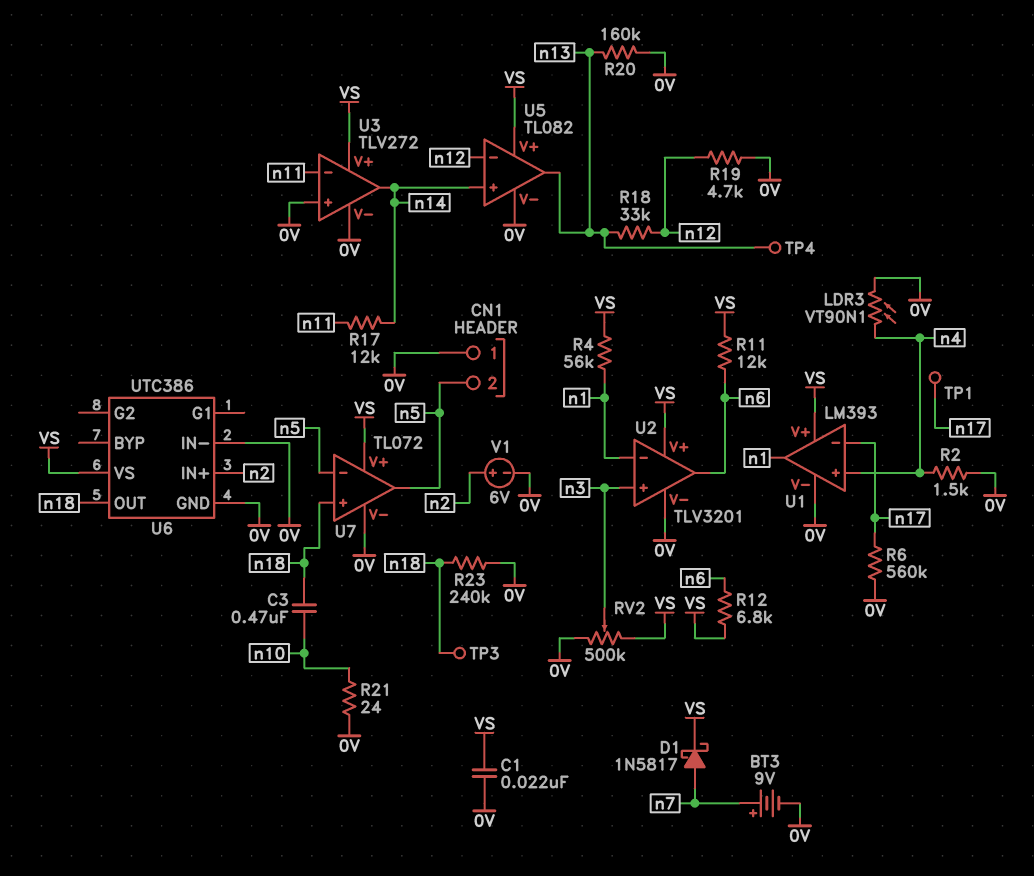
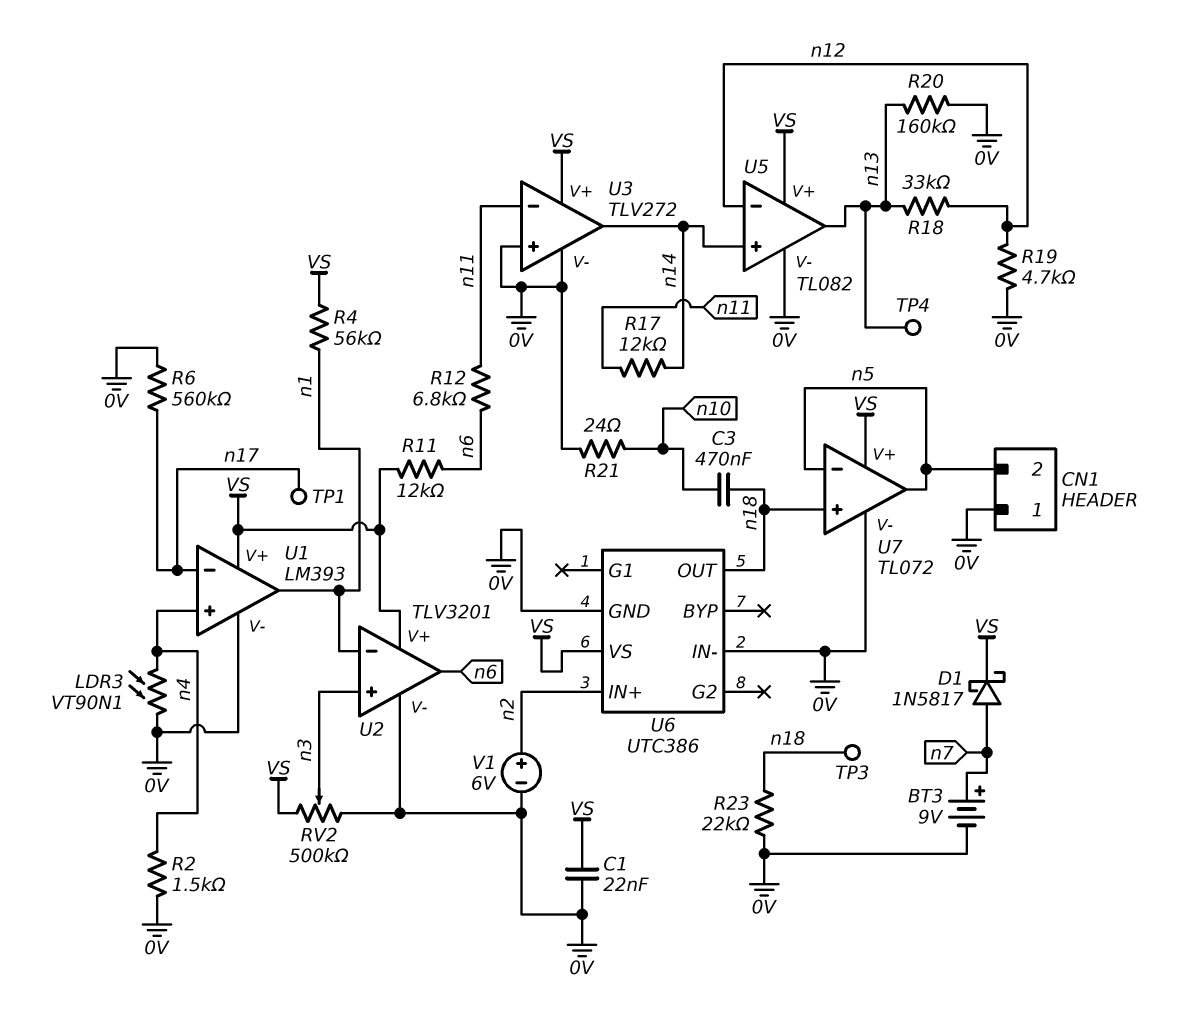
R12: 6.8k (VS, n6) -> 6.8k (n6, n11)
R23: 240k (0V, n18) -> 22k (0V, n18)

